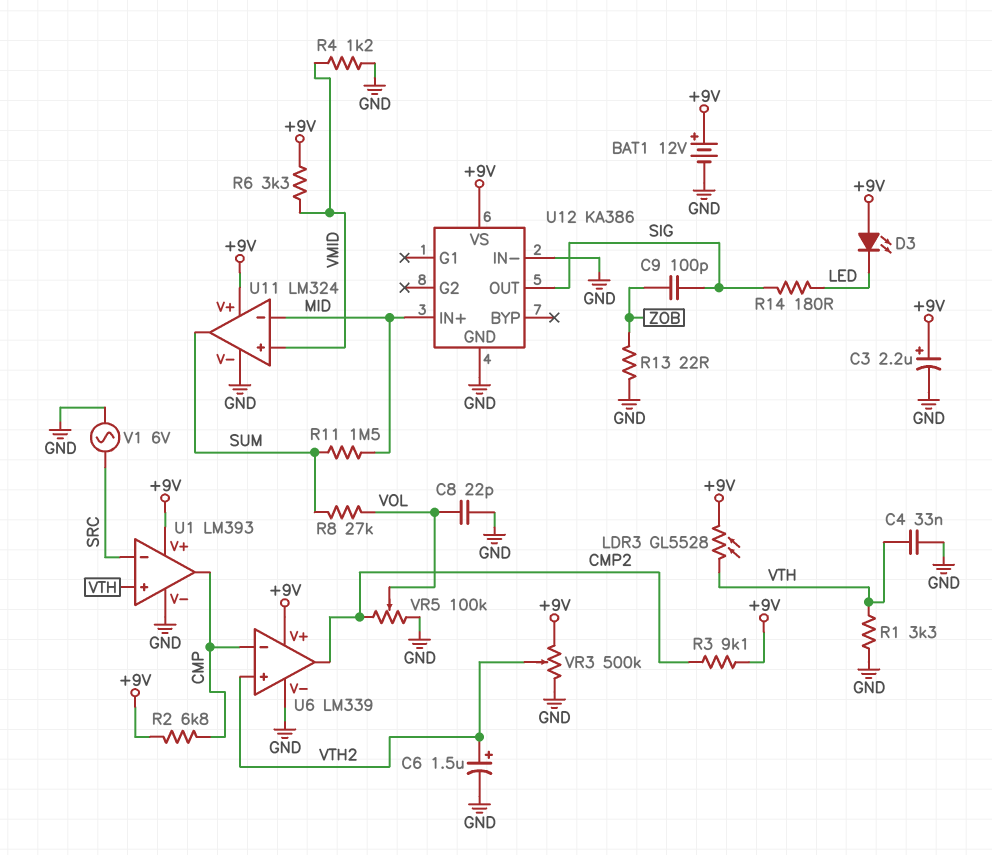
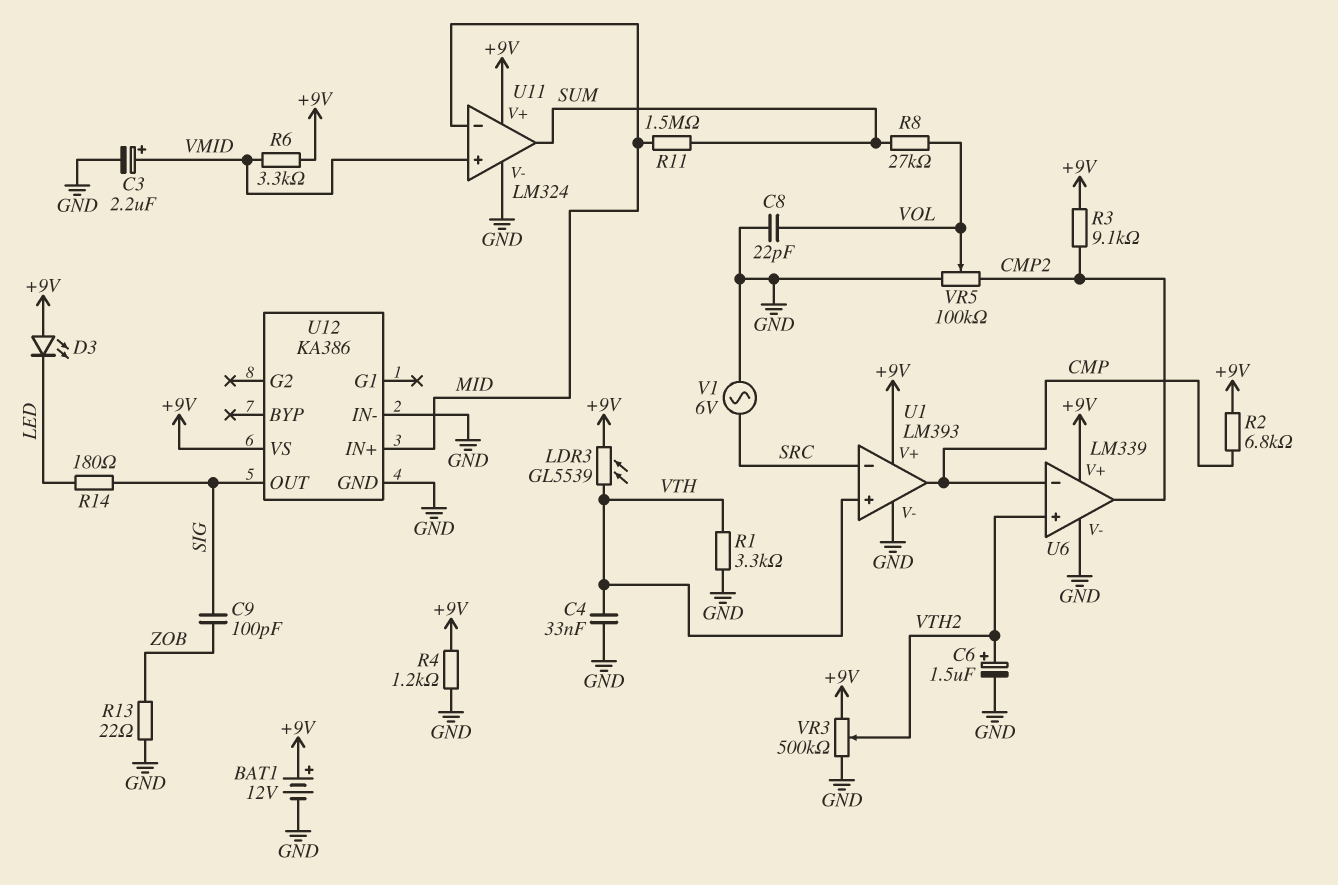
C3: 2.2uF (plus +9V, minus GND) -> 2.2uF (plus VMID, minus GND)
LDR3: GL5528 (+9V, VTH) -> GL5539 (+9V, VTH)
R4: 1.2k (GND, VMID) -> 1.2k (+9V, GND)

